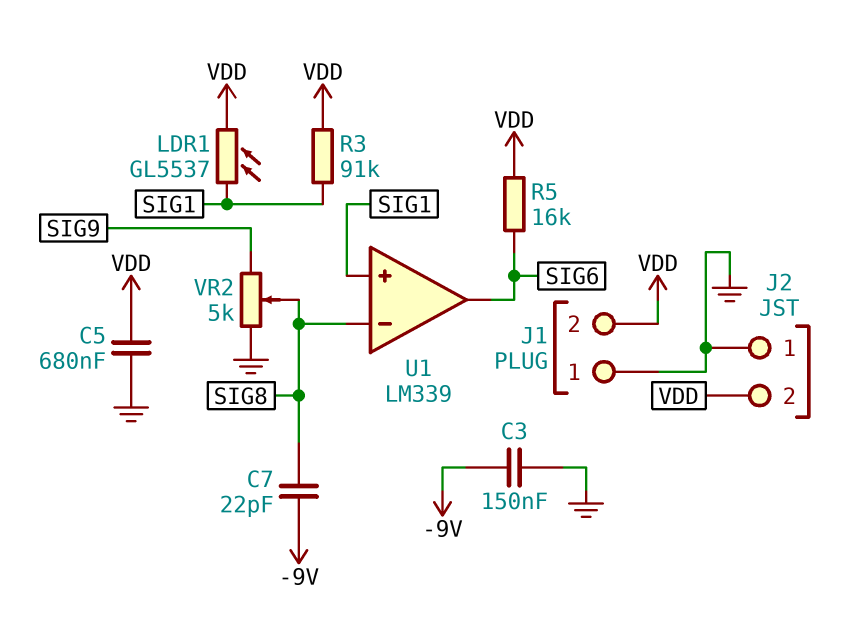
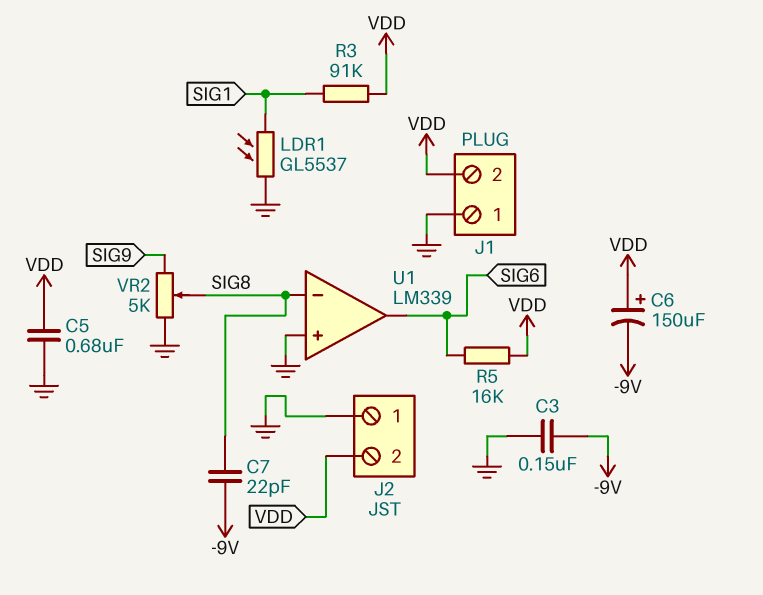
C6: none -> 150uF (plus VDD, minus -9V)
LDR1: GL5537 (SIG1, VDD) -> GL5537 (GND, SIG1)
U1 pin in+: SIG1 -> GND

